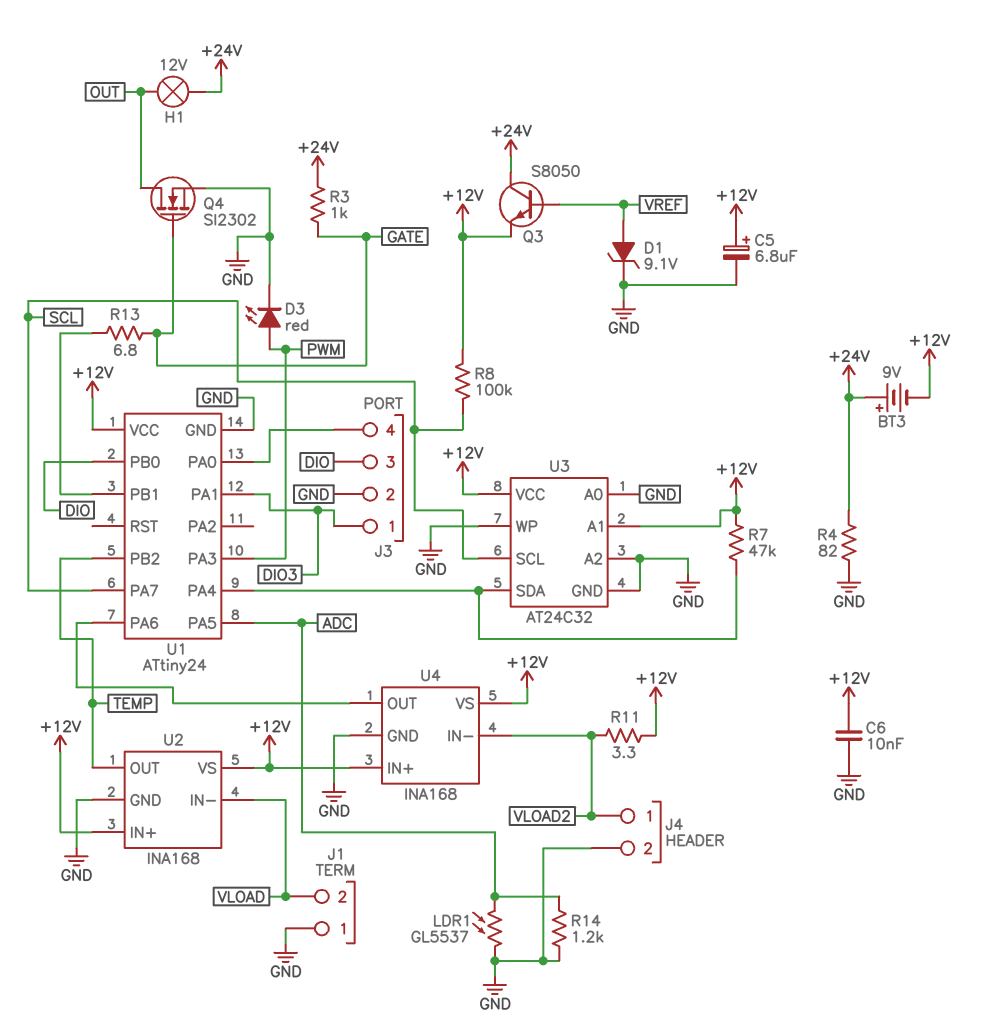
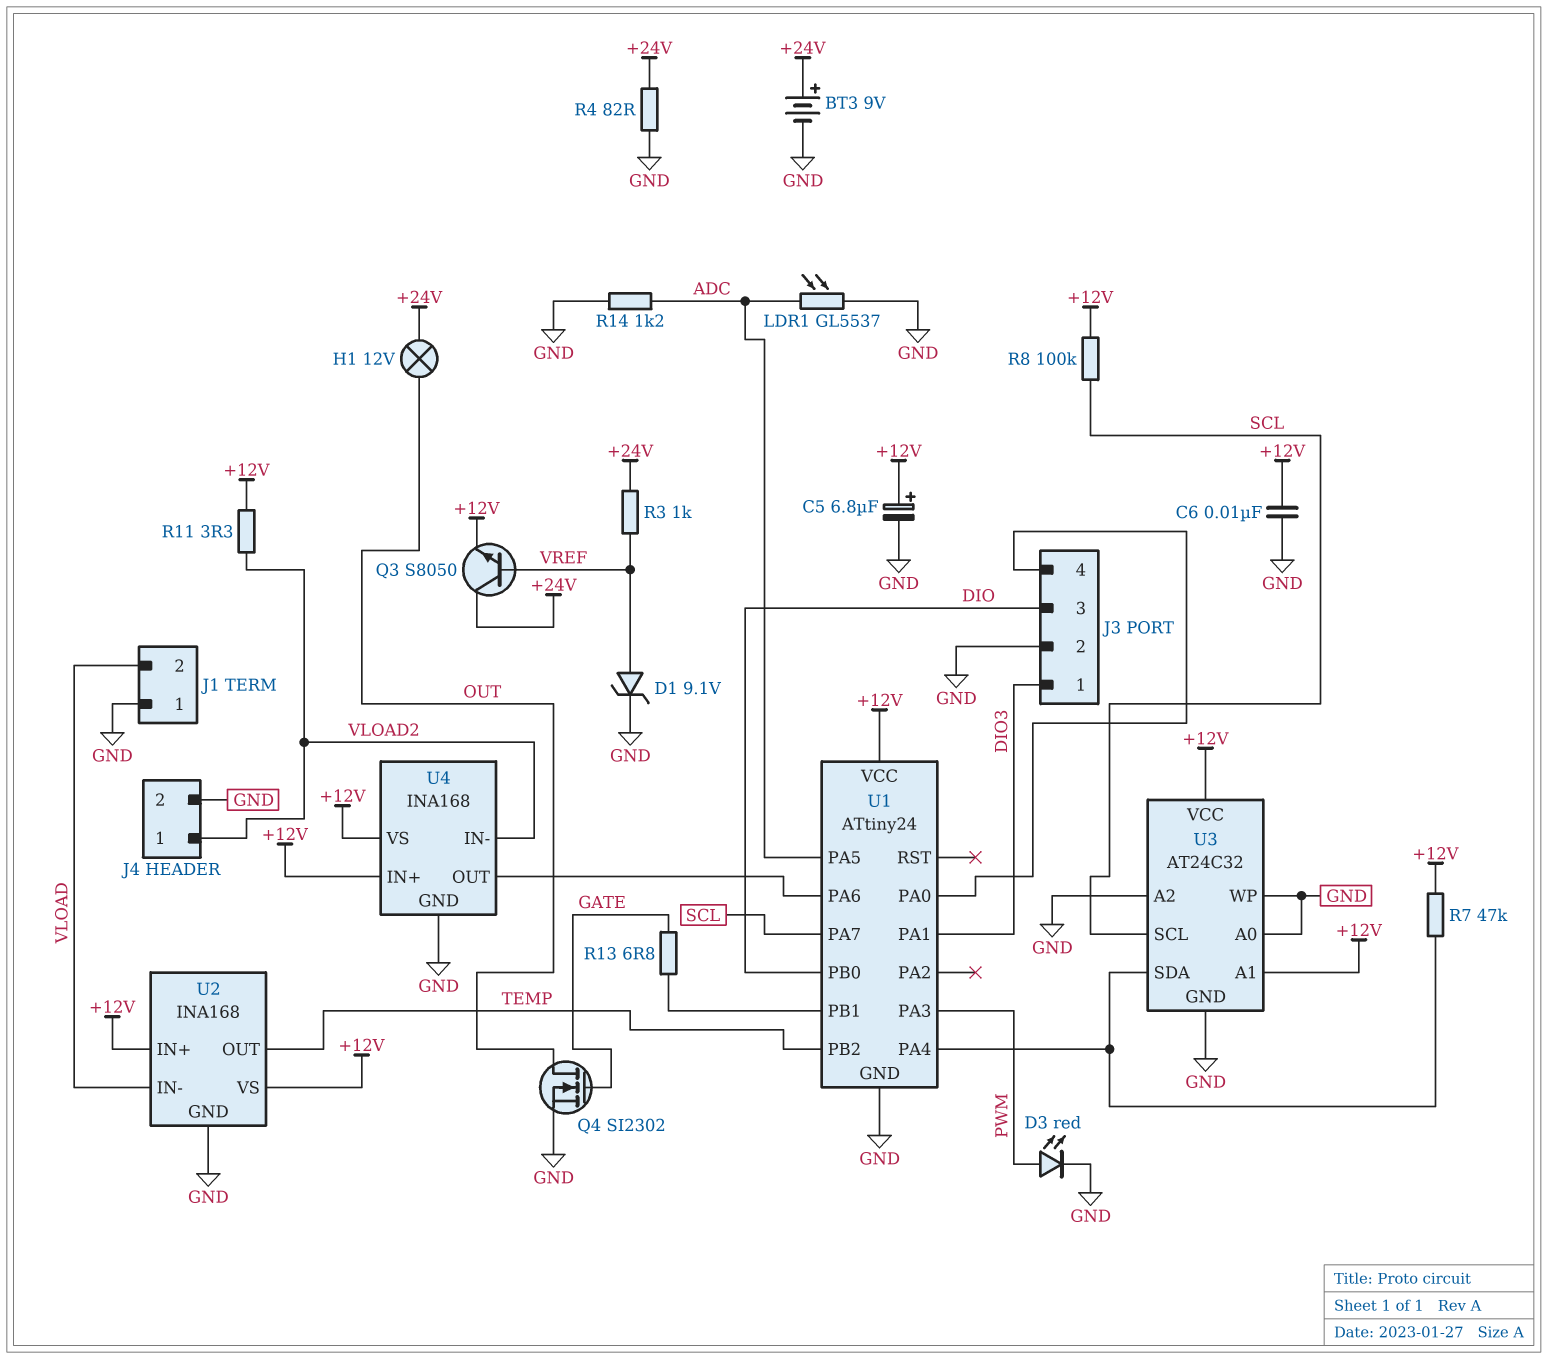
BT3: 9V (plus +24V, minus +12V) -> 9V (plus +24V, minus GND)
R3: 1k (+24V, GATE) -> 1k (+24V, VREF)

